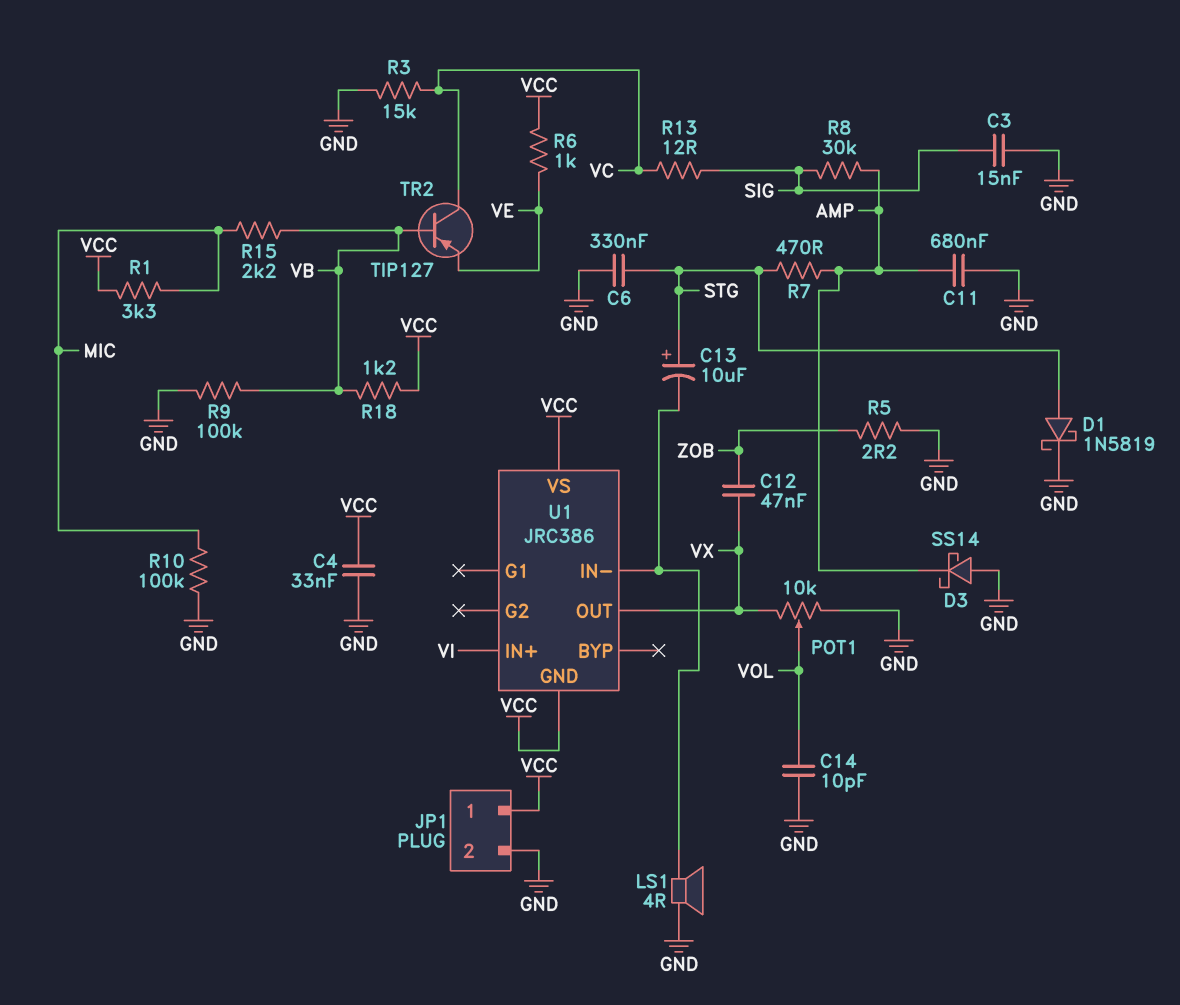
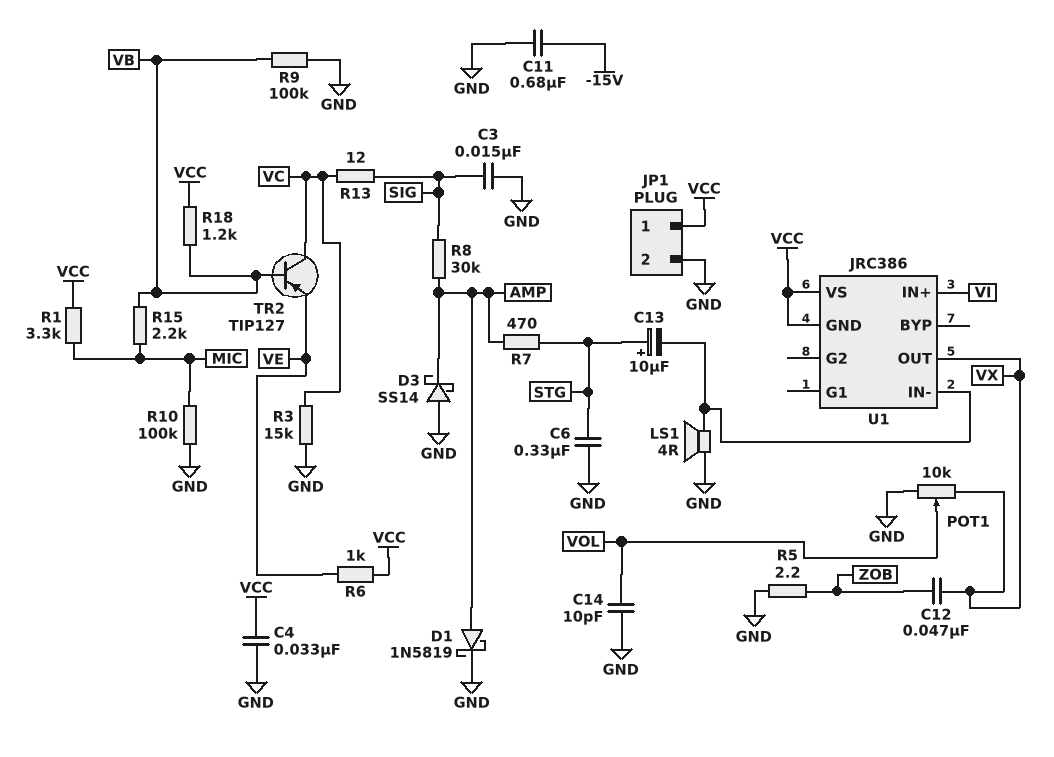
C11: 680nF (AMP, GND) -> 680nF (-15V, GND)
D1: schottky 1N5819 (A STG, K GND) -> schottky 1N5819 (A AMP, K GND)

